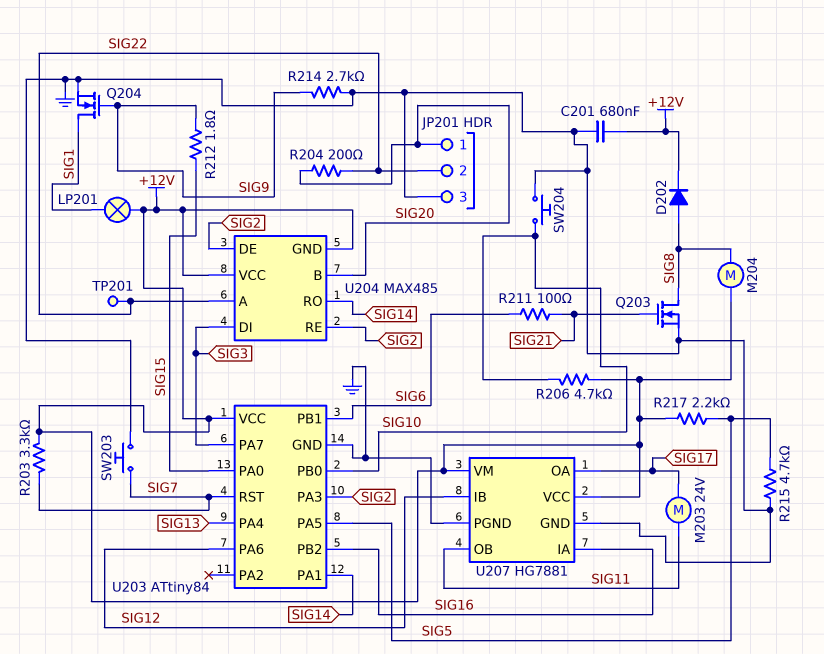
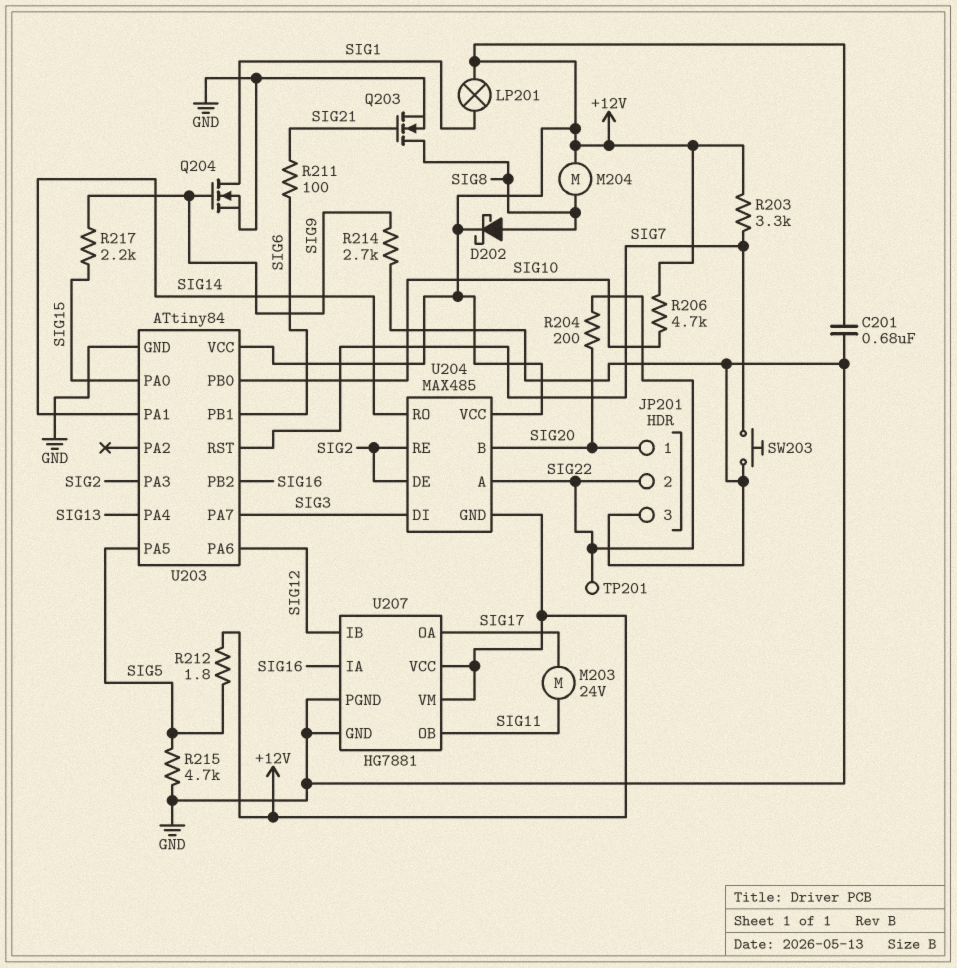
D202: diode (A SIG8, K +12V) -> schottky (A SIG8, K +12V)
R212: 1.8 (SIG9, SIG15) -> 1.8 (+12V, SIG5)
R217: 2.2k (+12V, SIG5) -> 2.2k (SIG9, SIG15)
SW204: button (GND, SIG10) -> none

